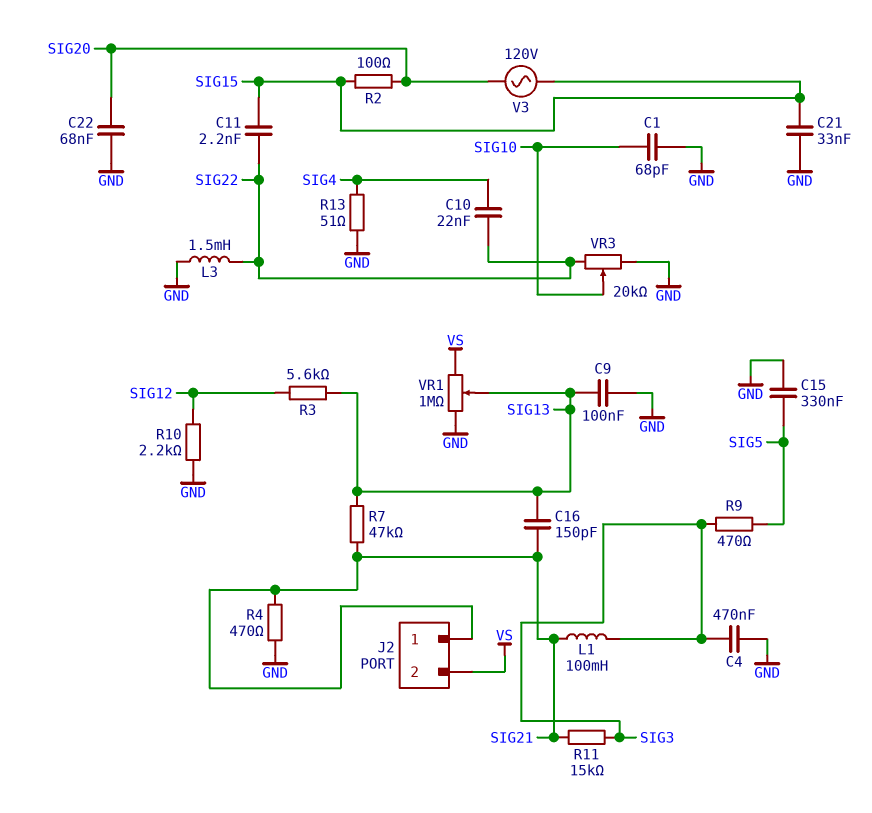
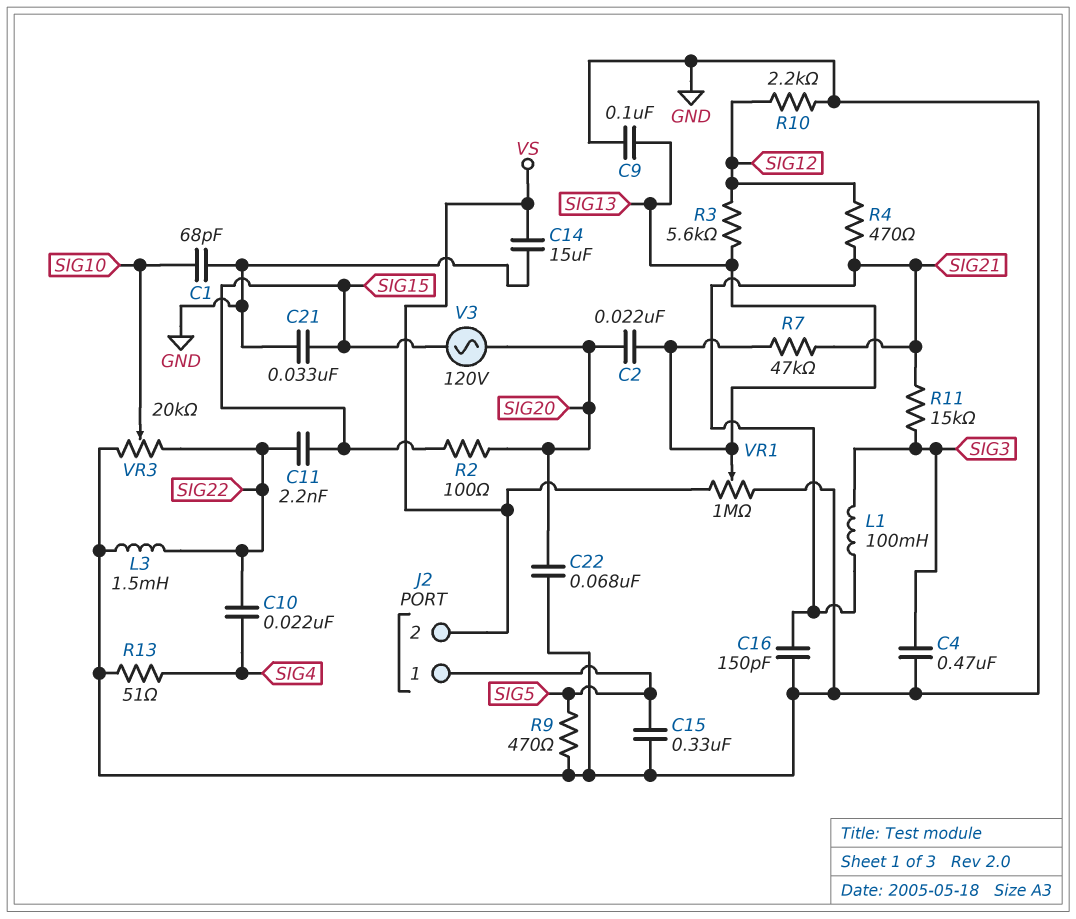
C2: none -> 22nF (SIG13, SIG20)
C14: none -> 15uF (GND, VS)
C16: 150pF (SIG13, SIG21) -> 150pF (GND, SIG21)
J2 pin 1: SIG21 -> SIG5
R4: 470 (GND, SIG21) -> 470 (SIG12, SIG21)
R9: 470 (SIG3, SIG5) -> 470 (GND, SIG5)

